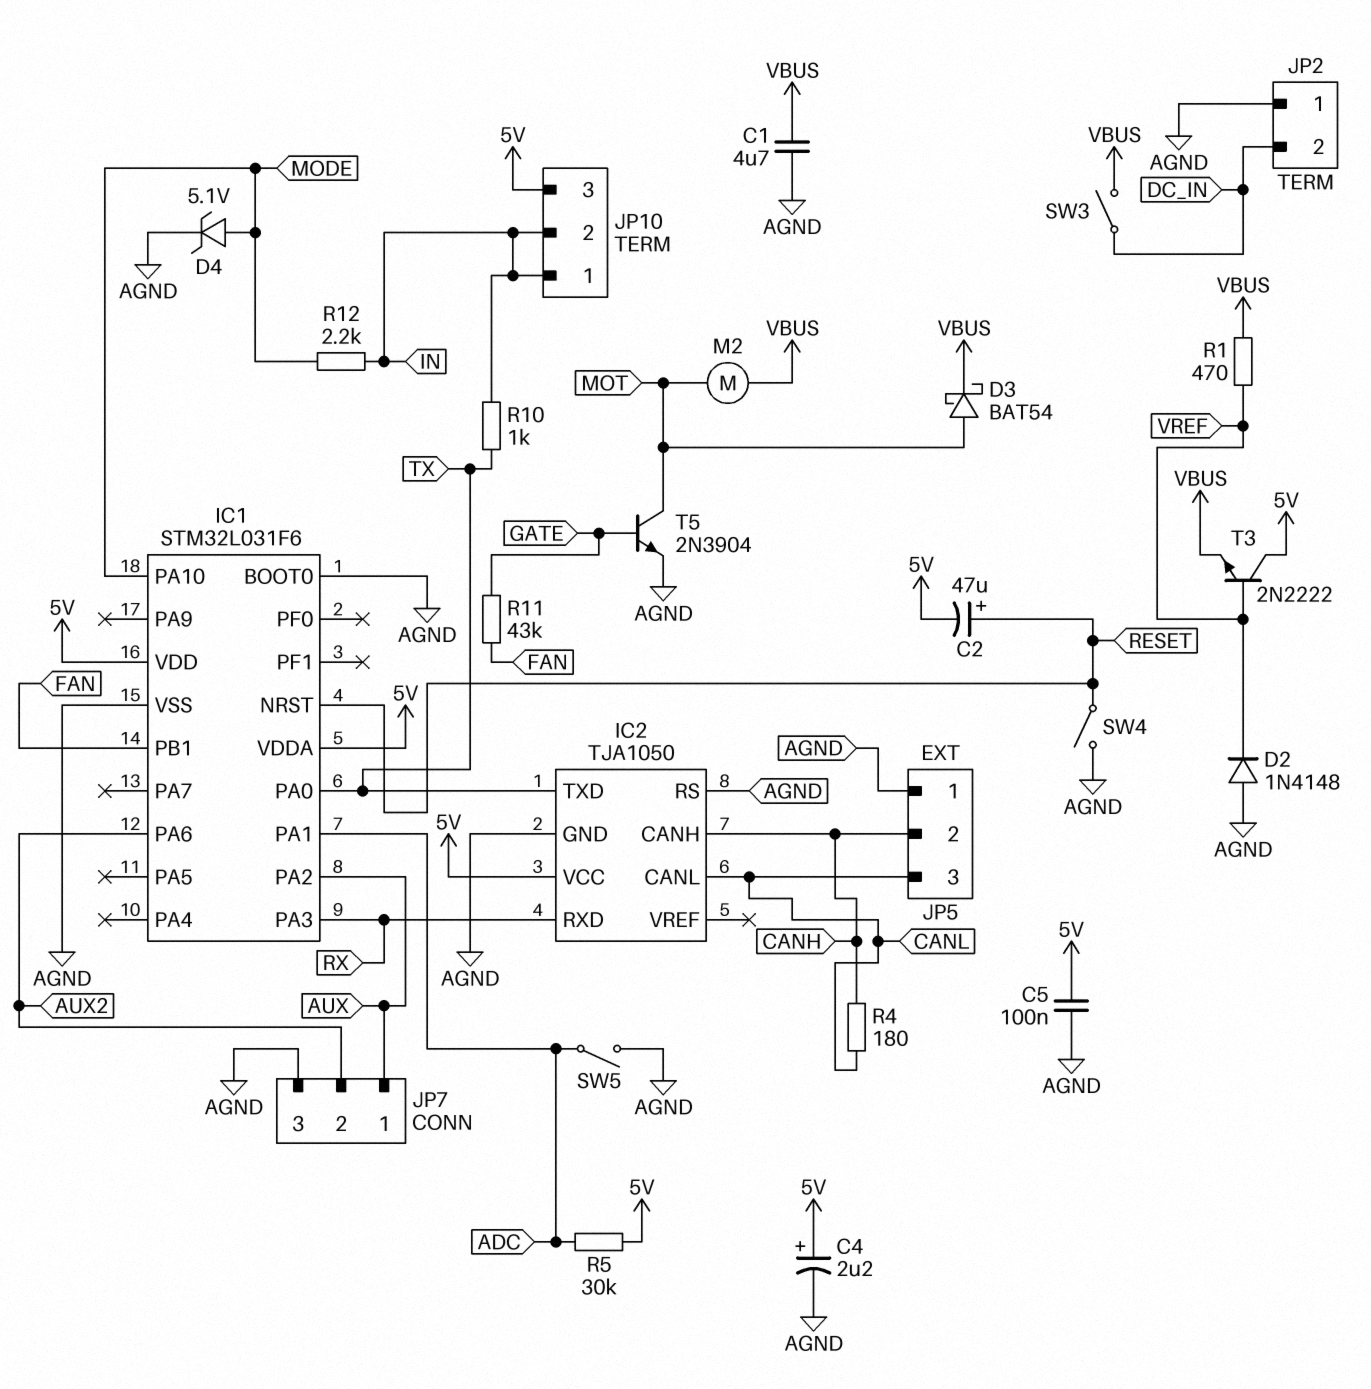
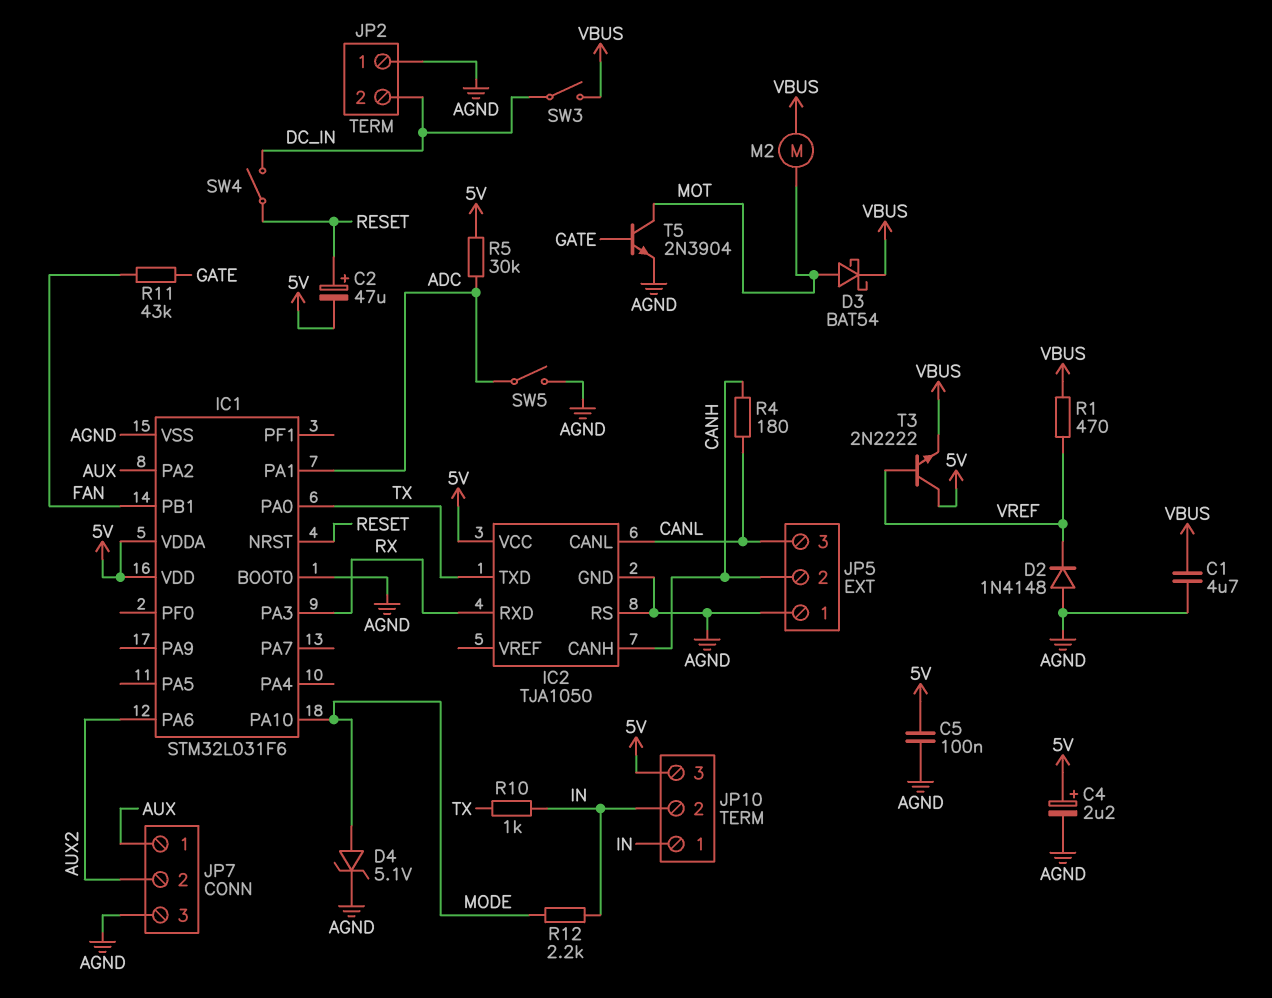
SW4: switch (AGND, RESET) -> switch (DC_IN, RESET)

